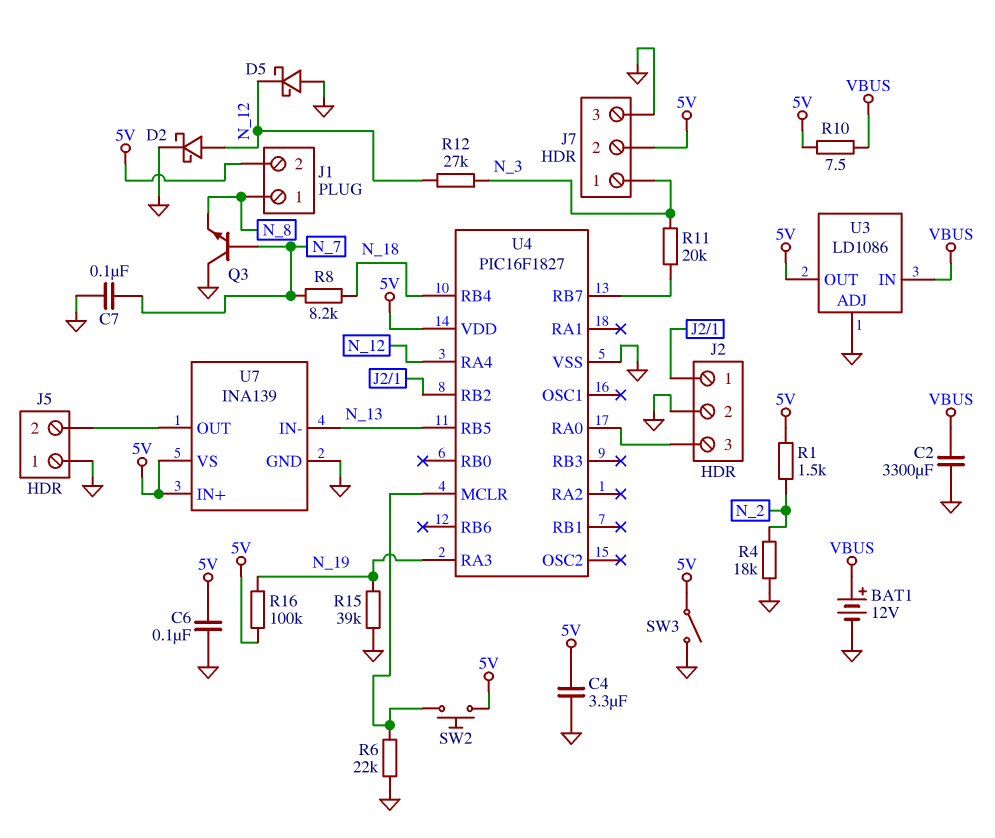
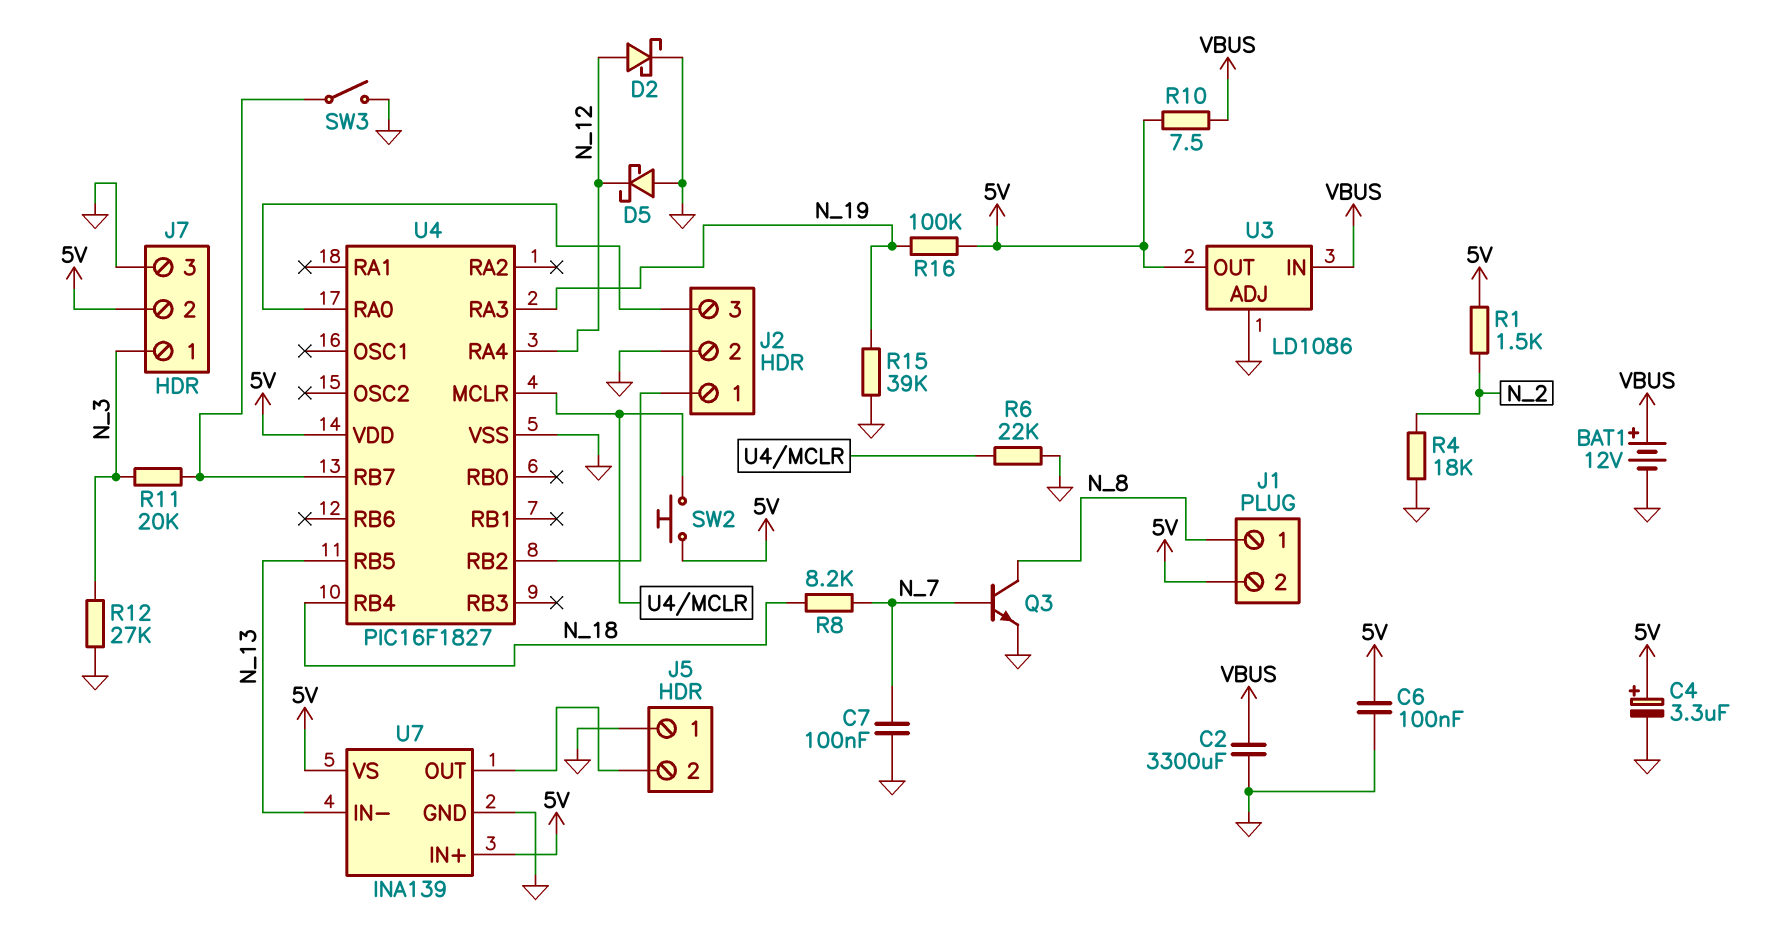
C4: 3.3uF (5V, GND) -> 3.3uF (plus 5V, minus GND)
Q3: NPN (B N_7, C GND, E N_8) -> NPN (B N_7, C N_8, E GND)
R12: 27k (N_3, N_12) -> 27k (GND, N_3)
SW3: switch (5V, GND) -> switch (GND, U4/RB7)

